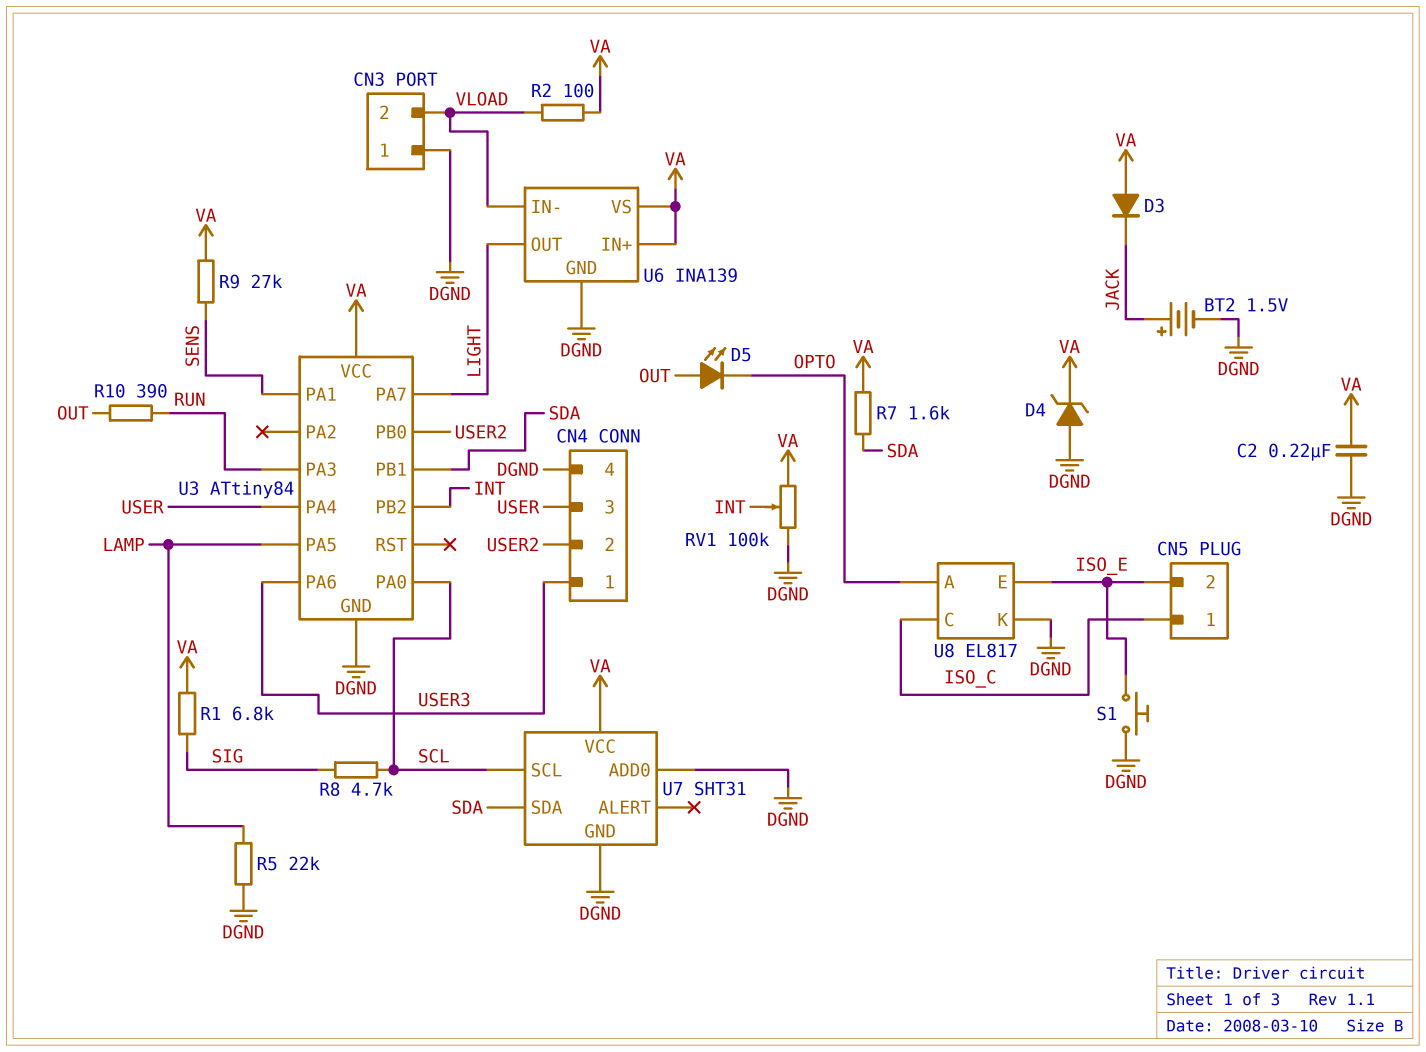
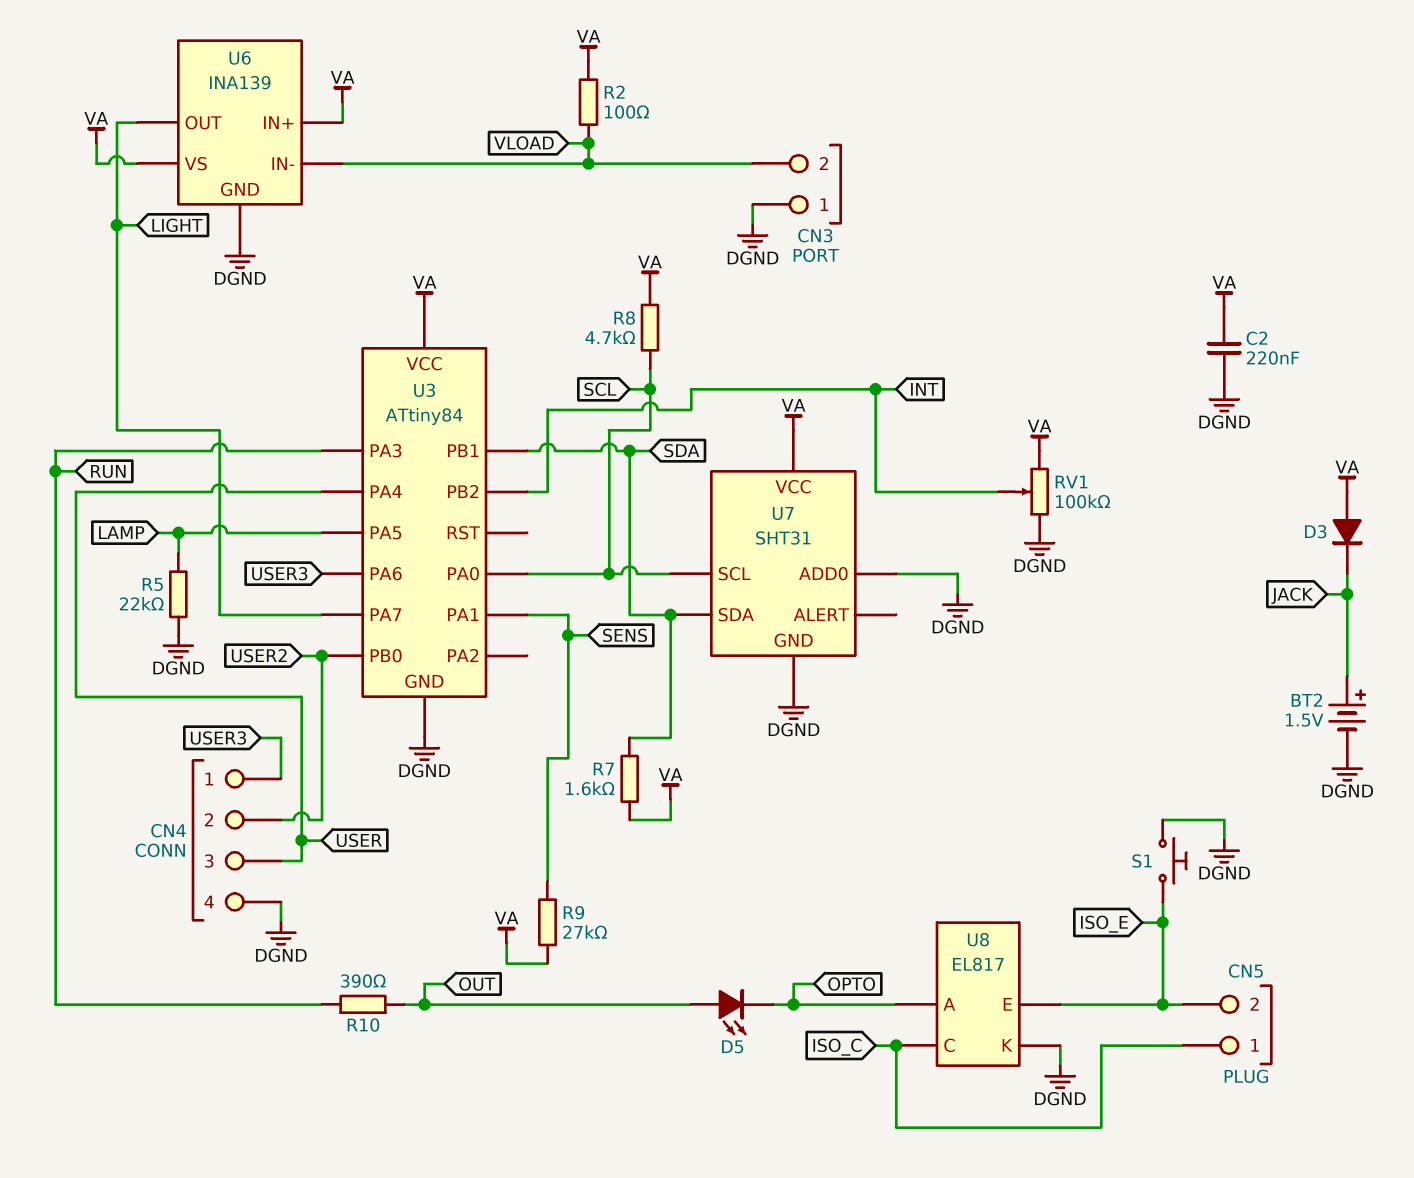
D4: zener (A DGND, K VA) -> none
R1: 6.8k (SIG, VA) -> none
R8: 4.7k (SCL, SIG) -> 4.7k (SCL, VA)

